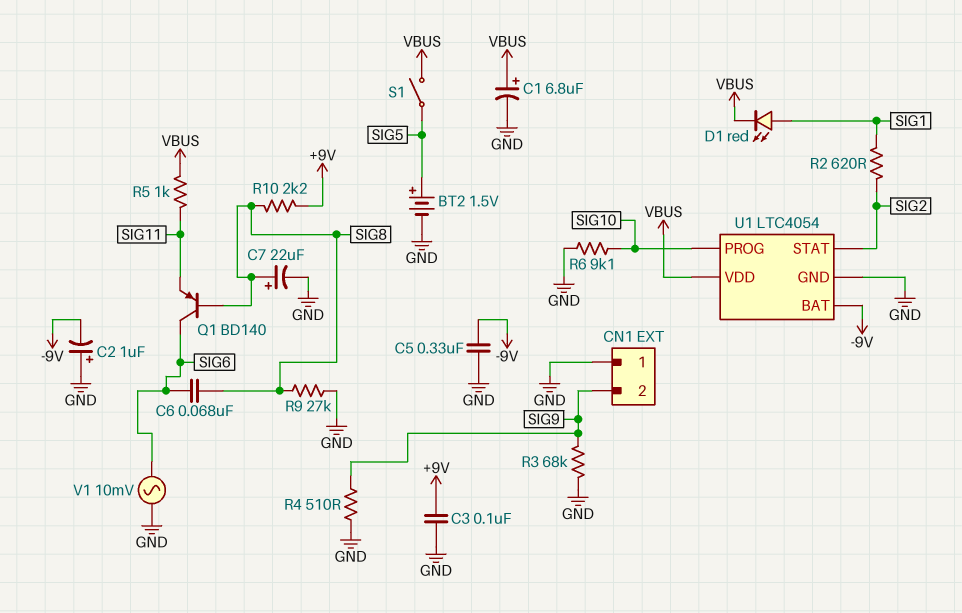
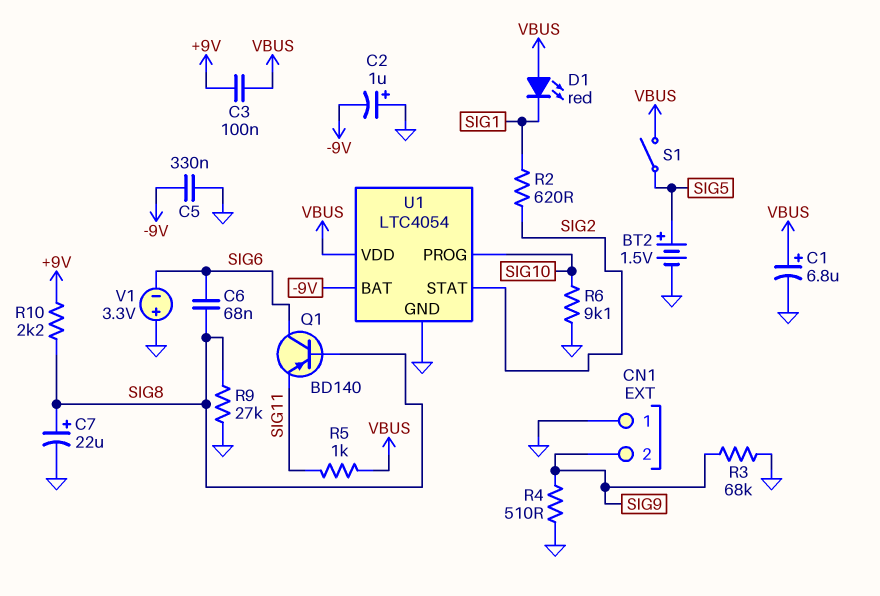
C3: 100nF (+9V, GND) -> 100nF (+9V, VBUS)
D1: LED red (A SIG1, K VBUS) -> LED red (A VBUS, K SIG1)
V1: AC 10mV (GND, SIG6) -> 3.3V (plus GND, minus SIG6)

